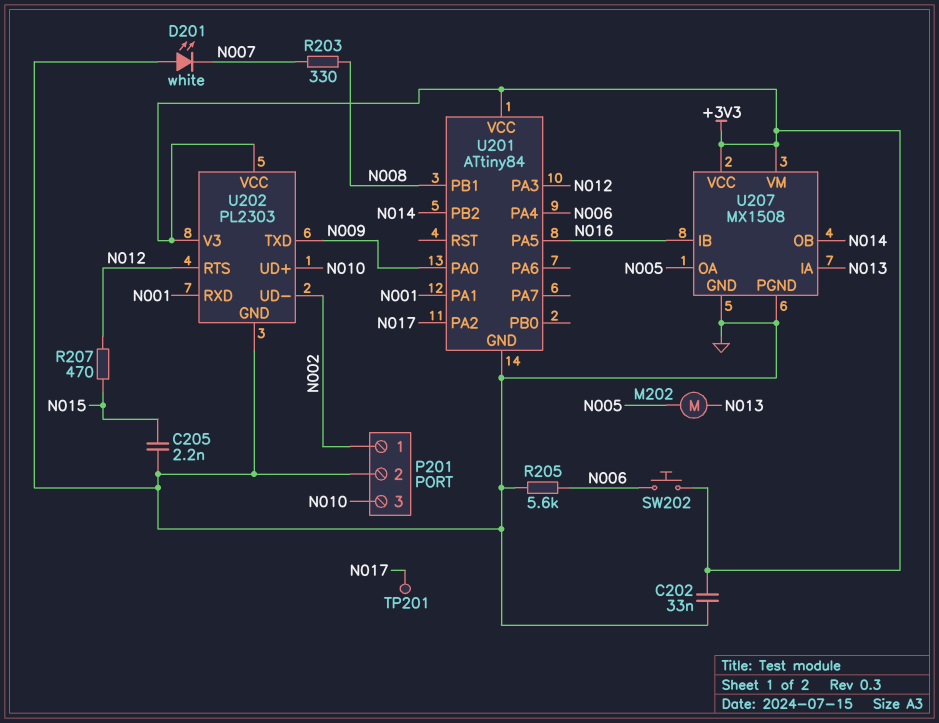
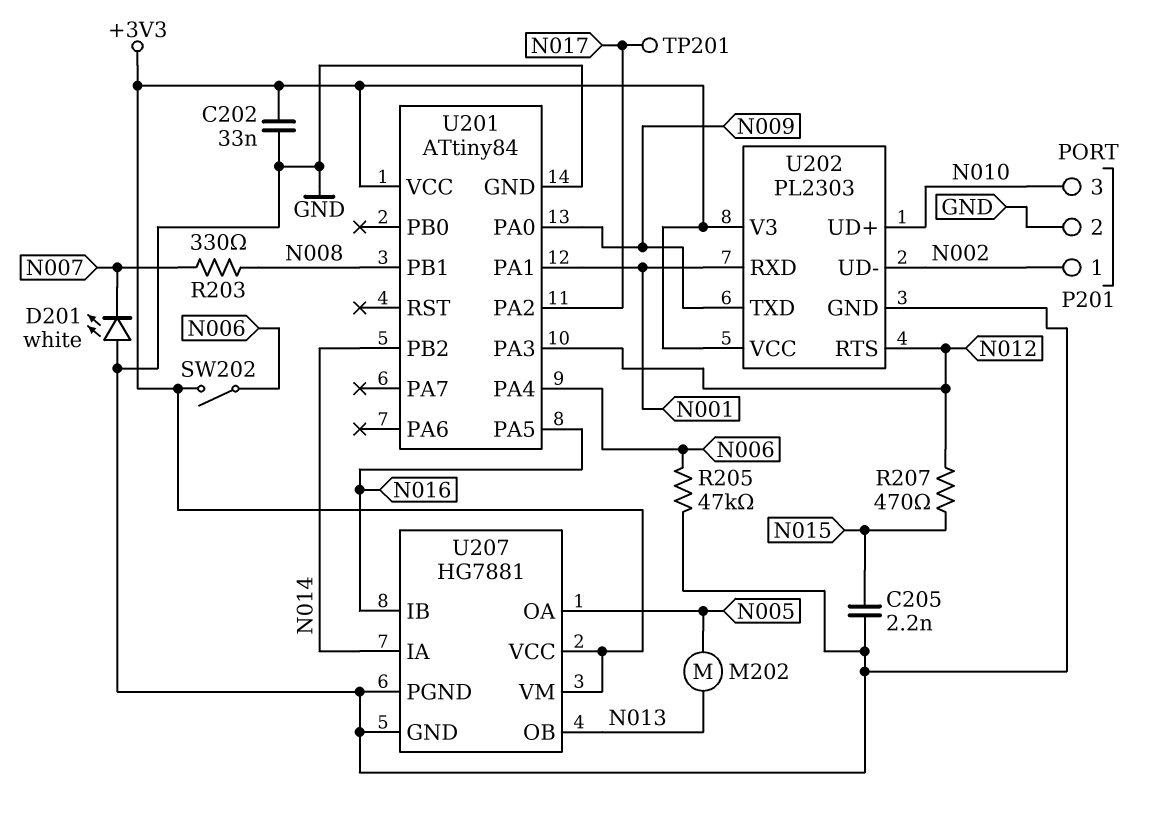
R205: 5.6k (GND, N006) -> 47k (GND, N006)
SW202: button (+3V3, N006) -> switch (+3V3, N006)
U207: MX1508 -> HG7881
U207 pin IA: N013 -> N014
U207 pin OB: N014 -> N013

